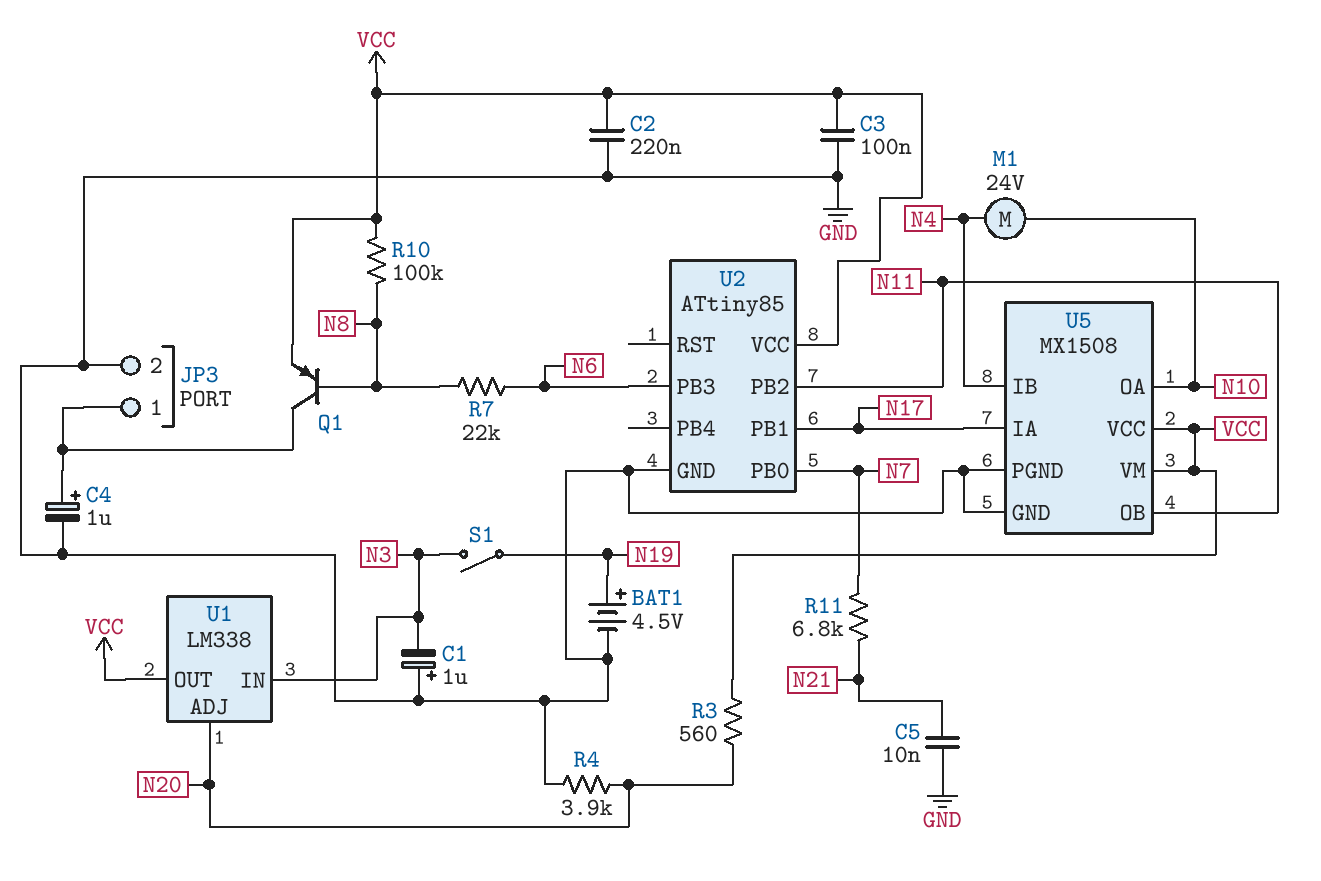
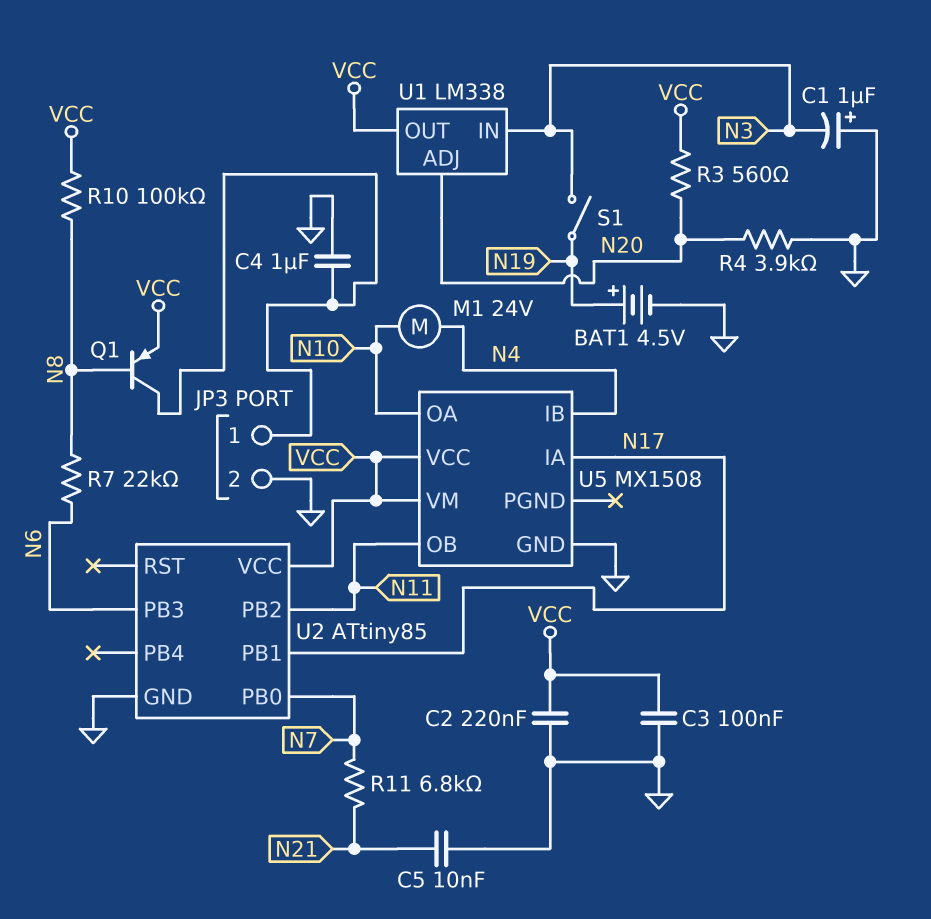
C4: 1uF (plus JP3/1, minus GND) -> 1uF (GND, JP3/1)
U5 pin PGND: GND -> none

